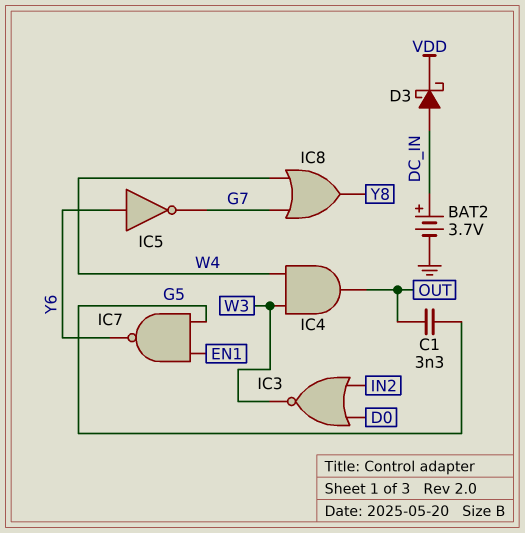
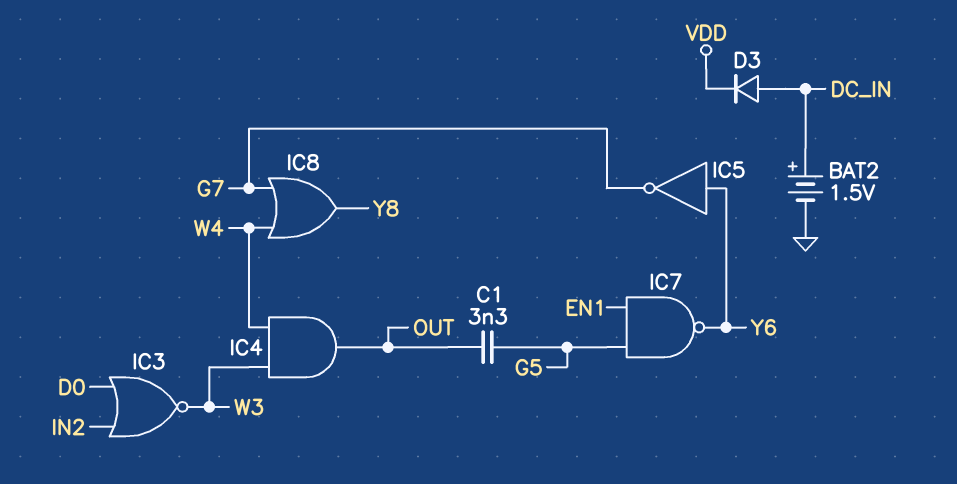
BAT2: 3.7V (plus DC_IN, minus GND) -> 1.5V (plus DC_IN, minus GND)
D3: schottky (A DC_IN, K VDD) -> diode (A DC_IN, K VDD)

